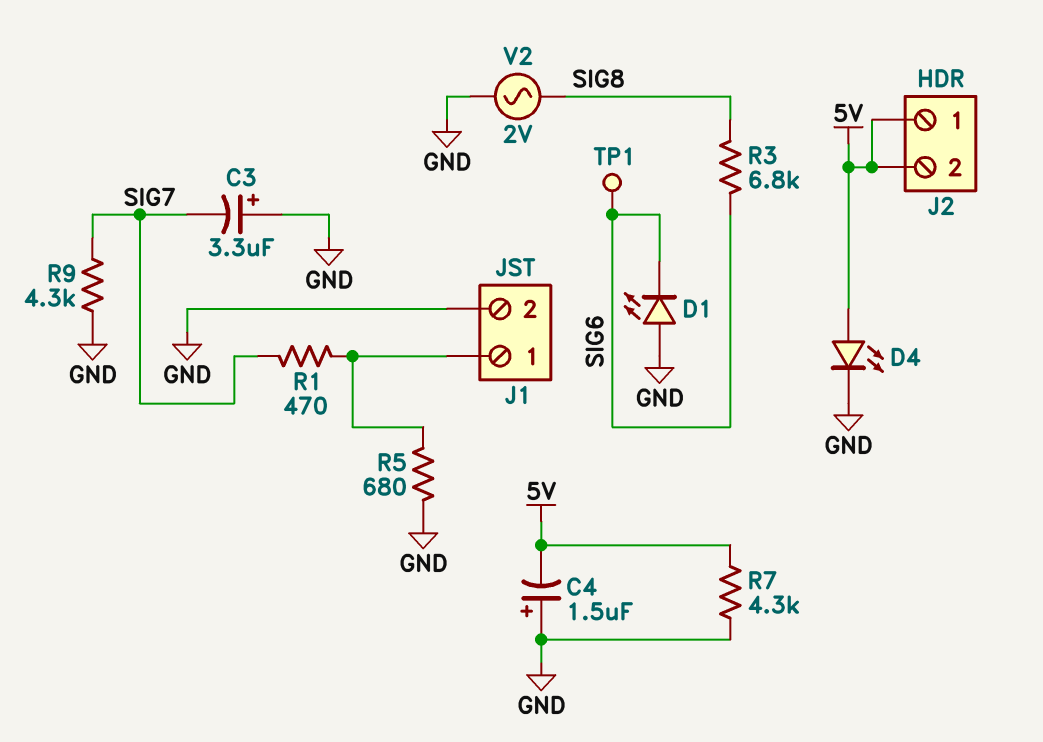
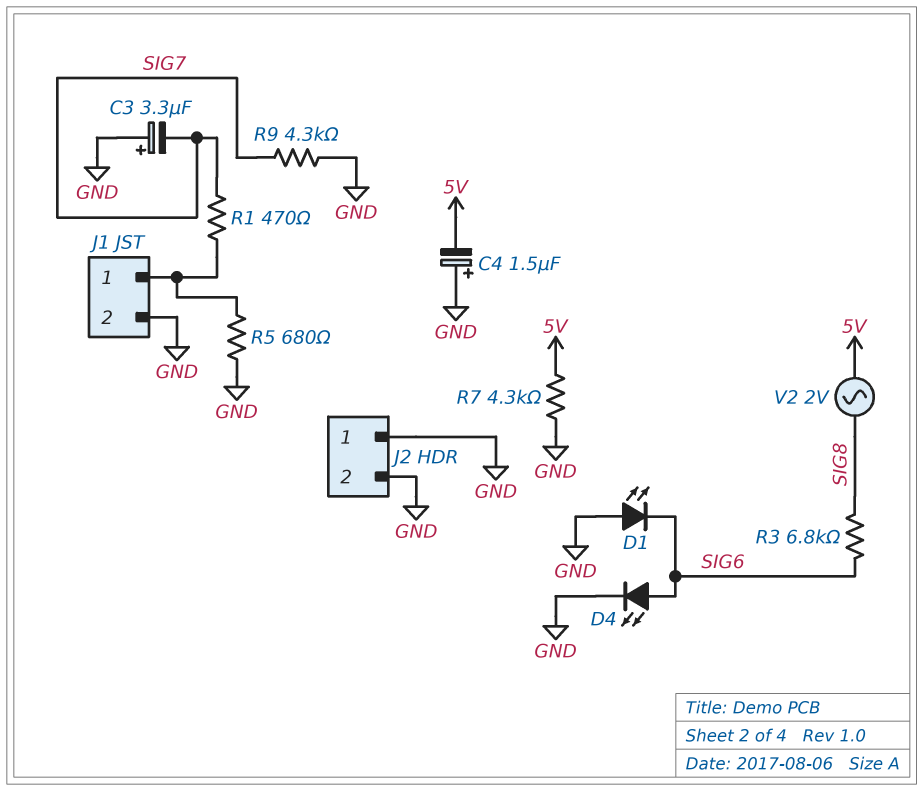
D4: LED (A 5V, K GND) -> LED (A SIG6, K GND)
J2 pin 1: 5V -> GND
J2 pin 2: 5V -> GND
TP1: test point (SIG6) -> none
V2: AC 2V (GND, SIG8) -> AC 2V (5V, SIG8)

